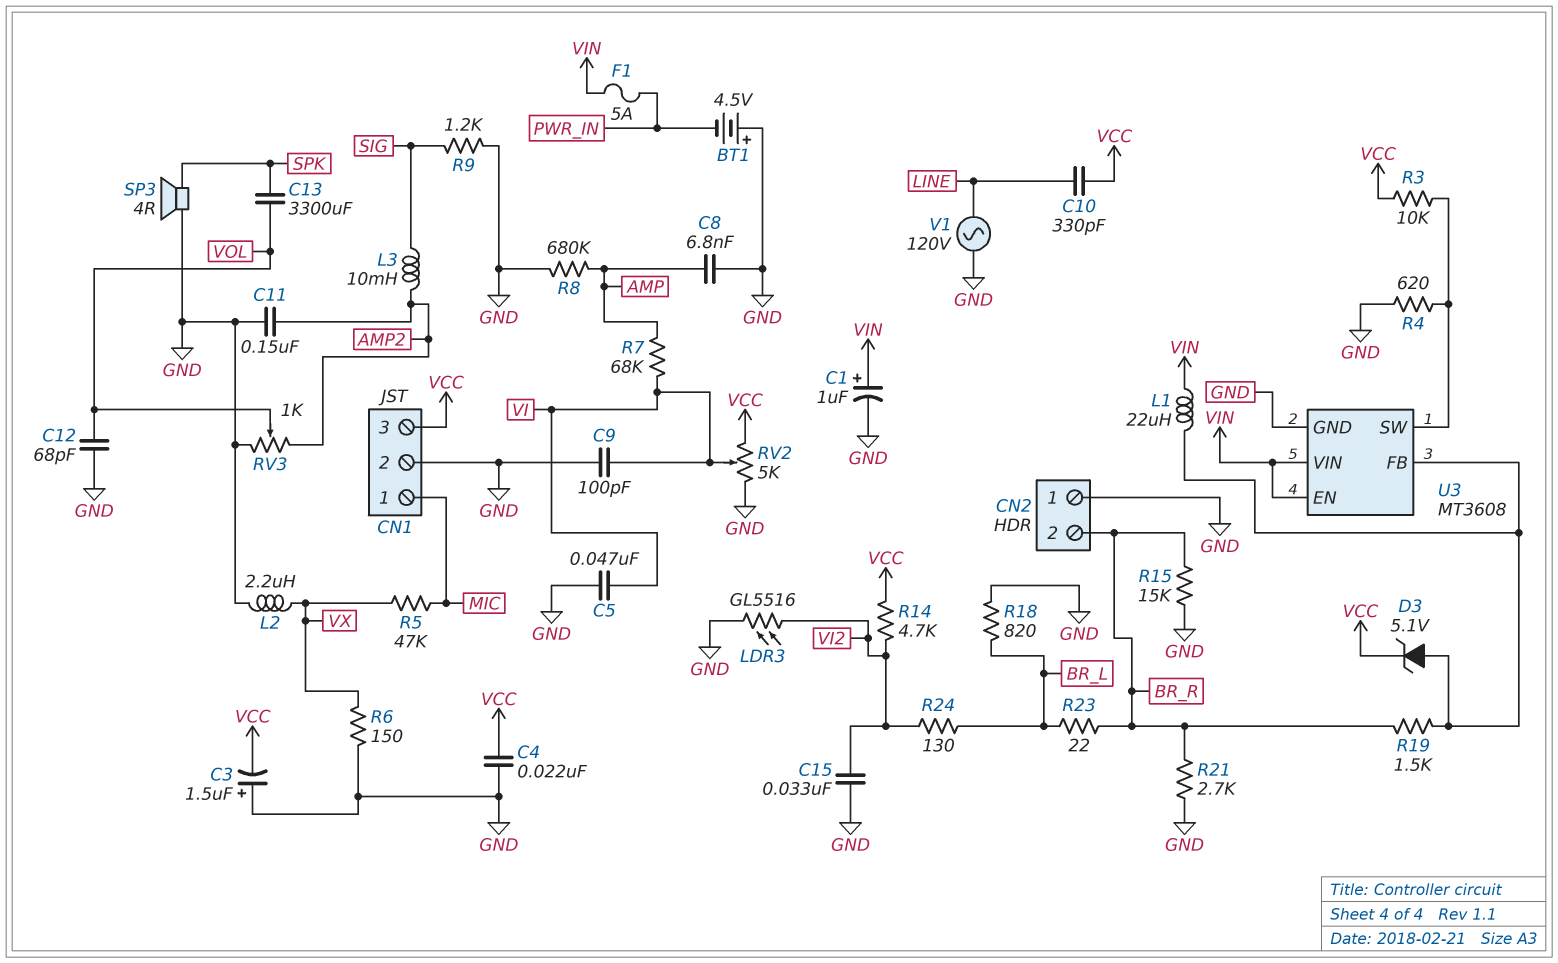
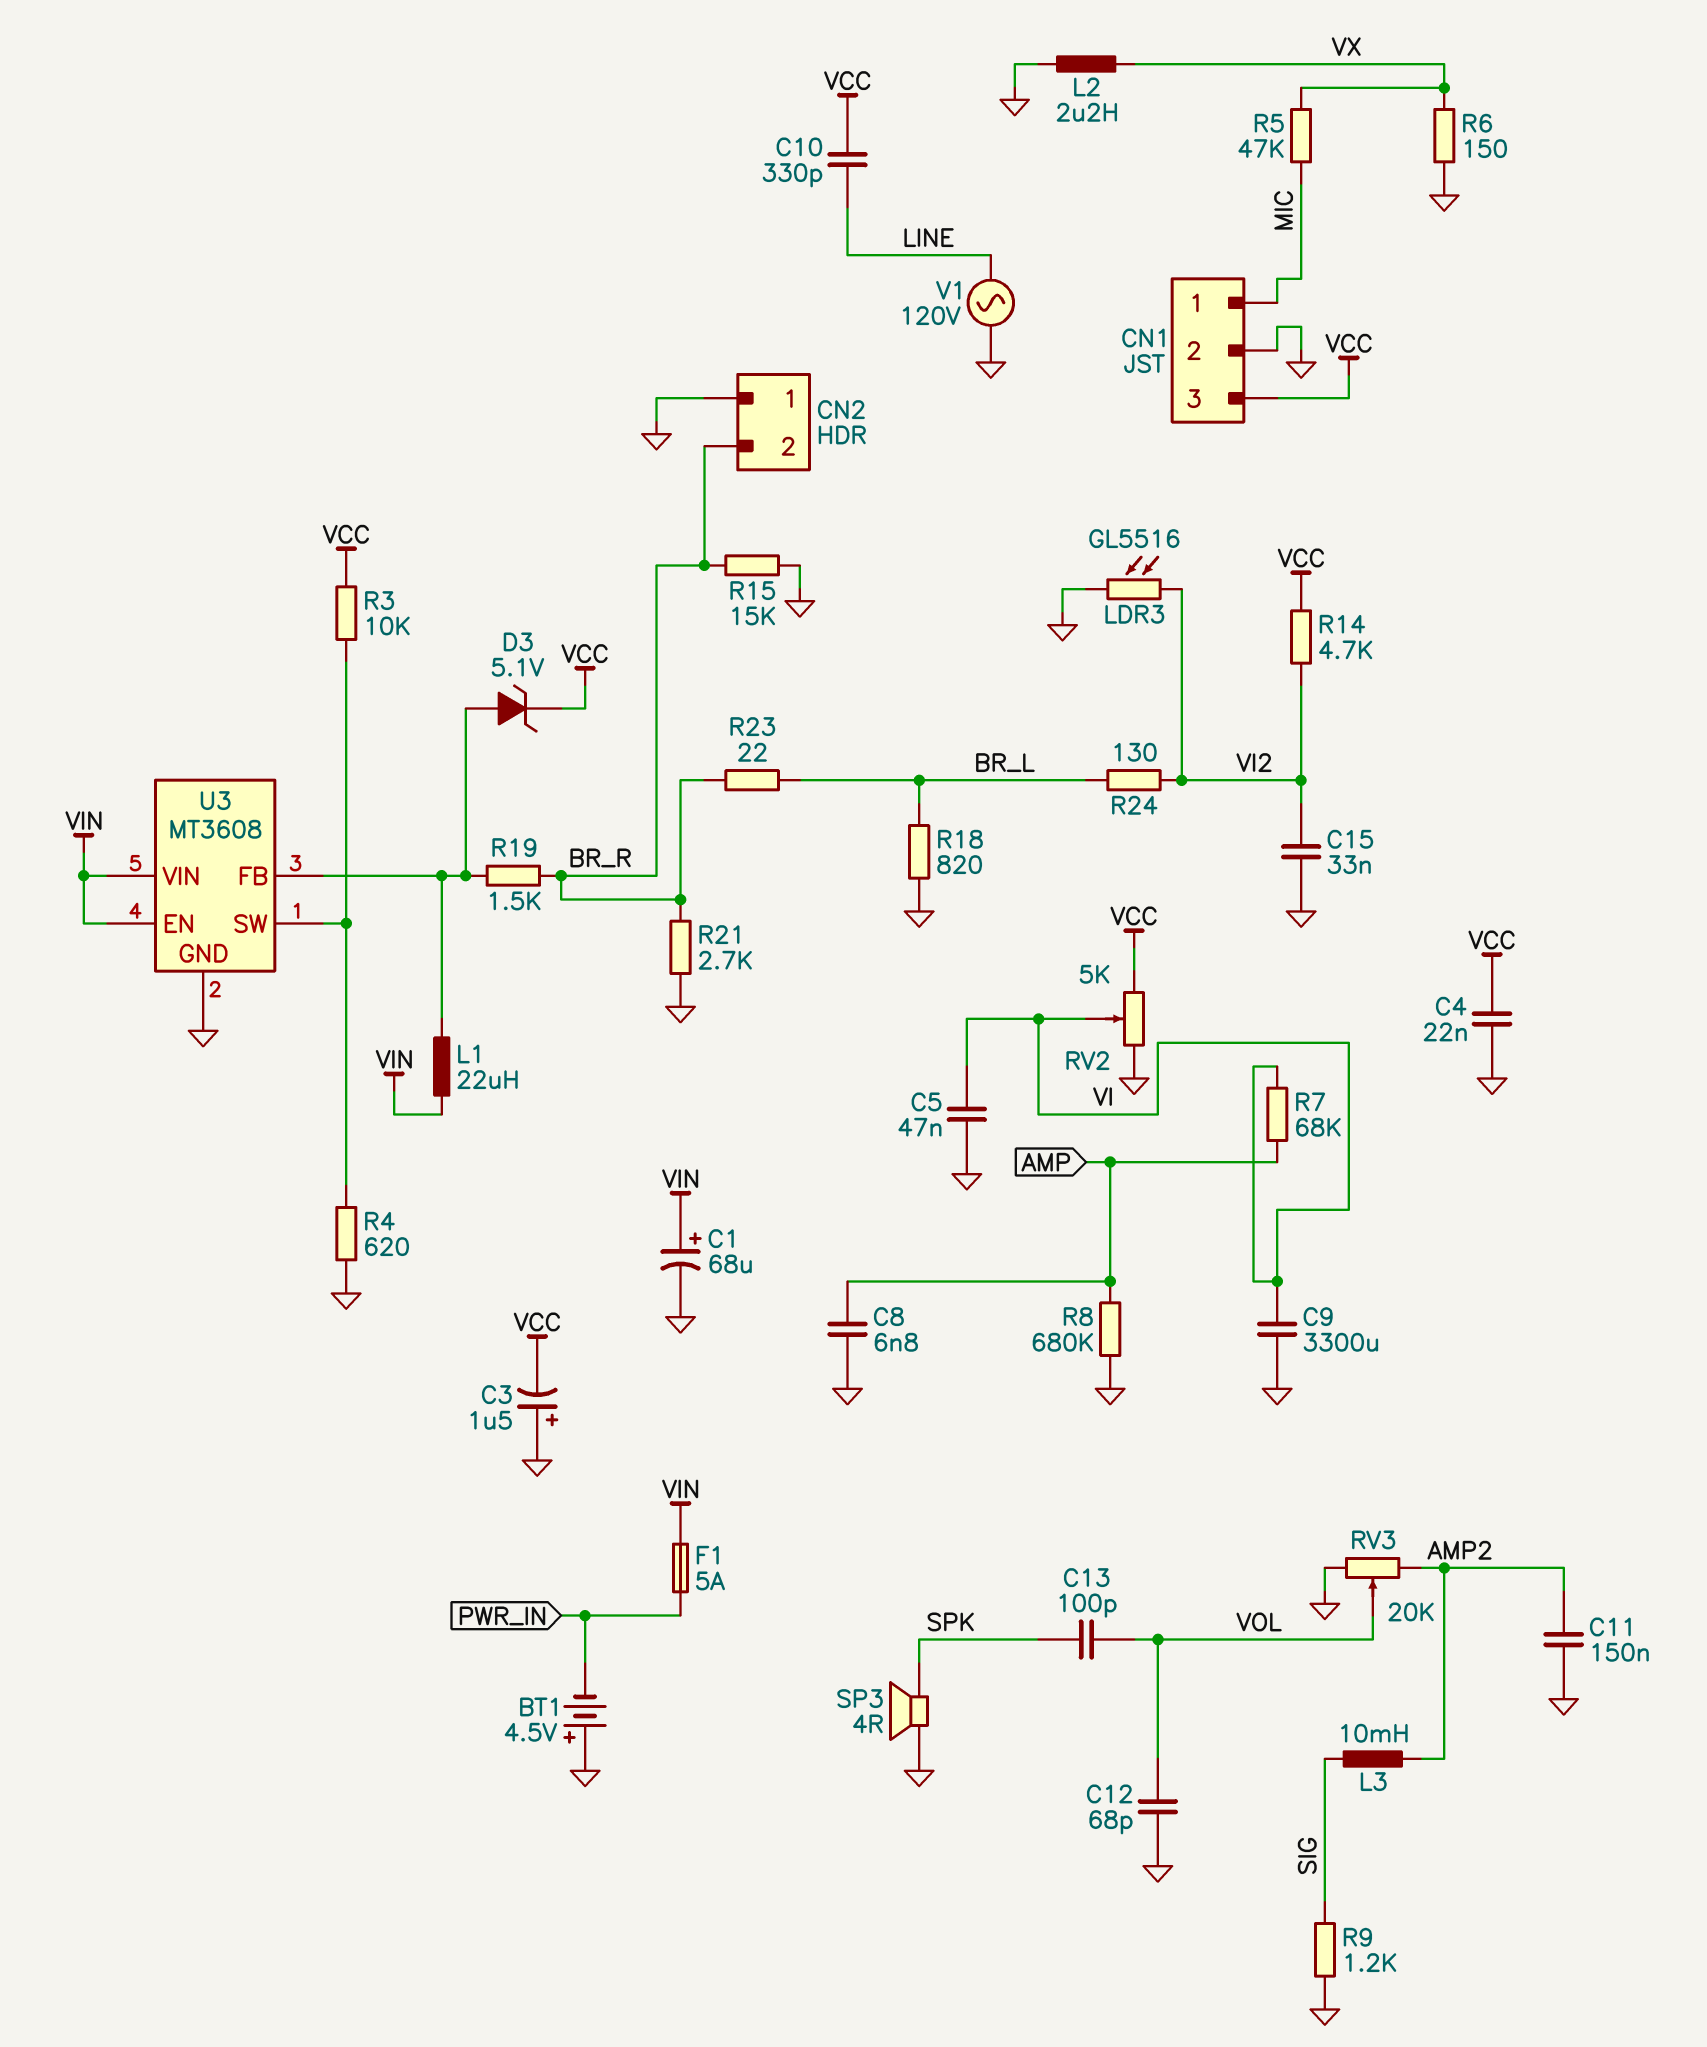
C1: 1uF (plus VIN, minus GND) -> 68uF (plus VIN, minus GND)
C9: 100pF (GND, VI) -> 3300uF (GND, VI)
C13: 3300uF (SPK, VOL) -> 100pF (SPK, VOL)
RV3: 1k (AMP2, GND, wiper VOL) -> 20k (AMP2, GND, wiper VOL)

